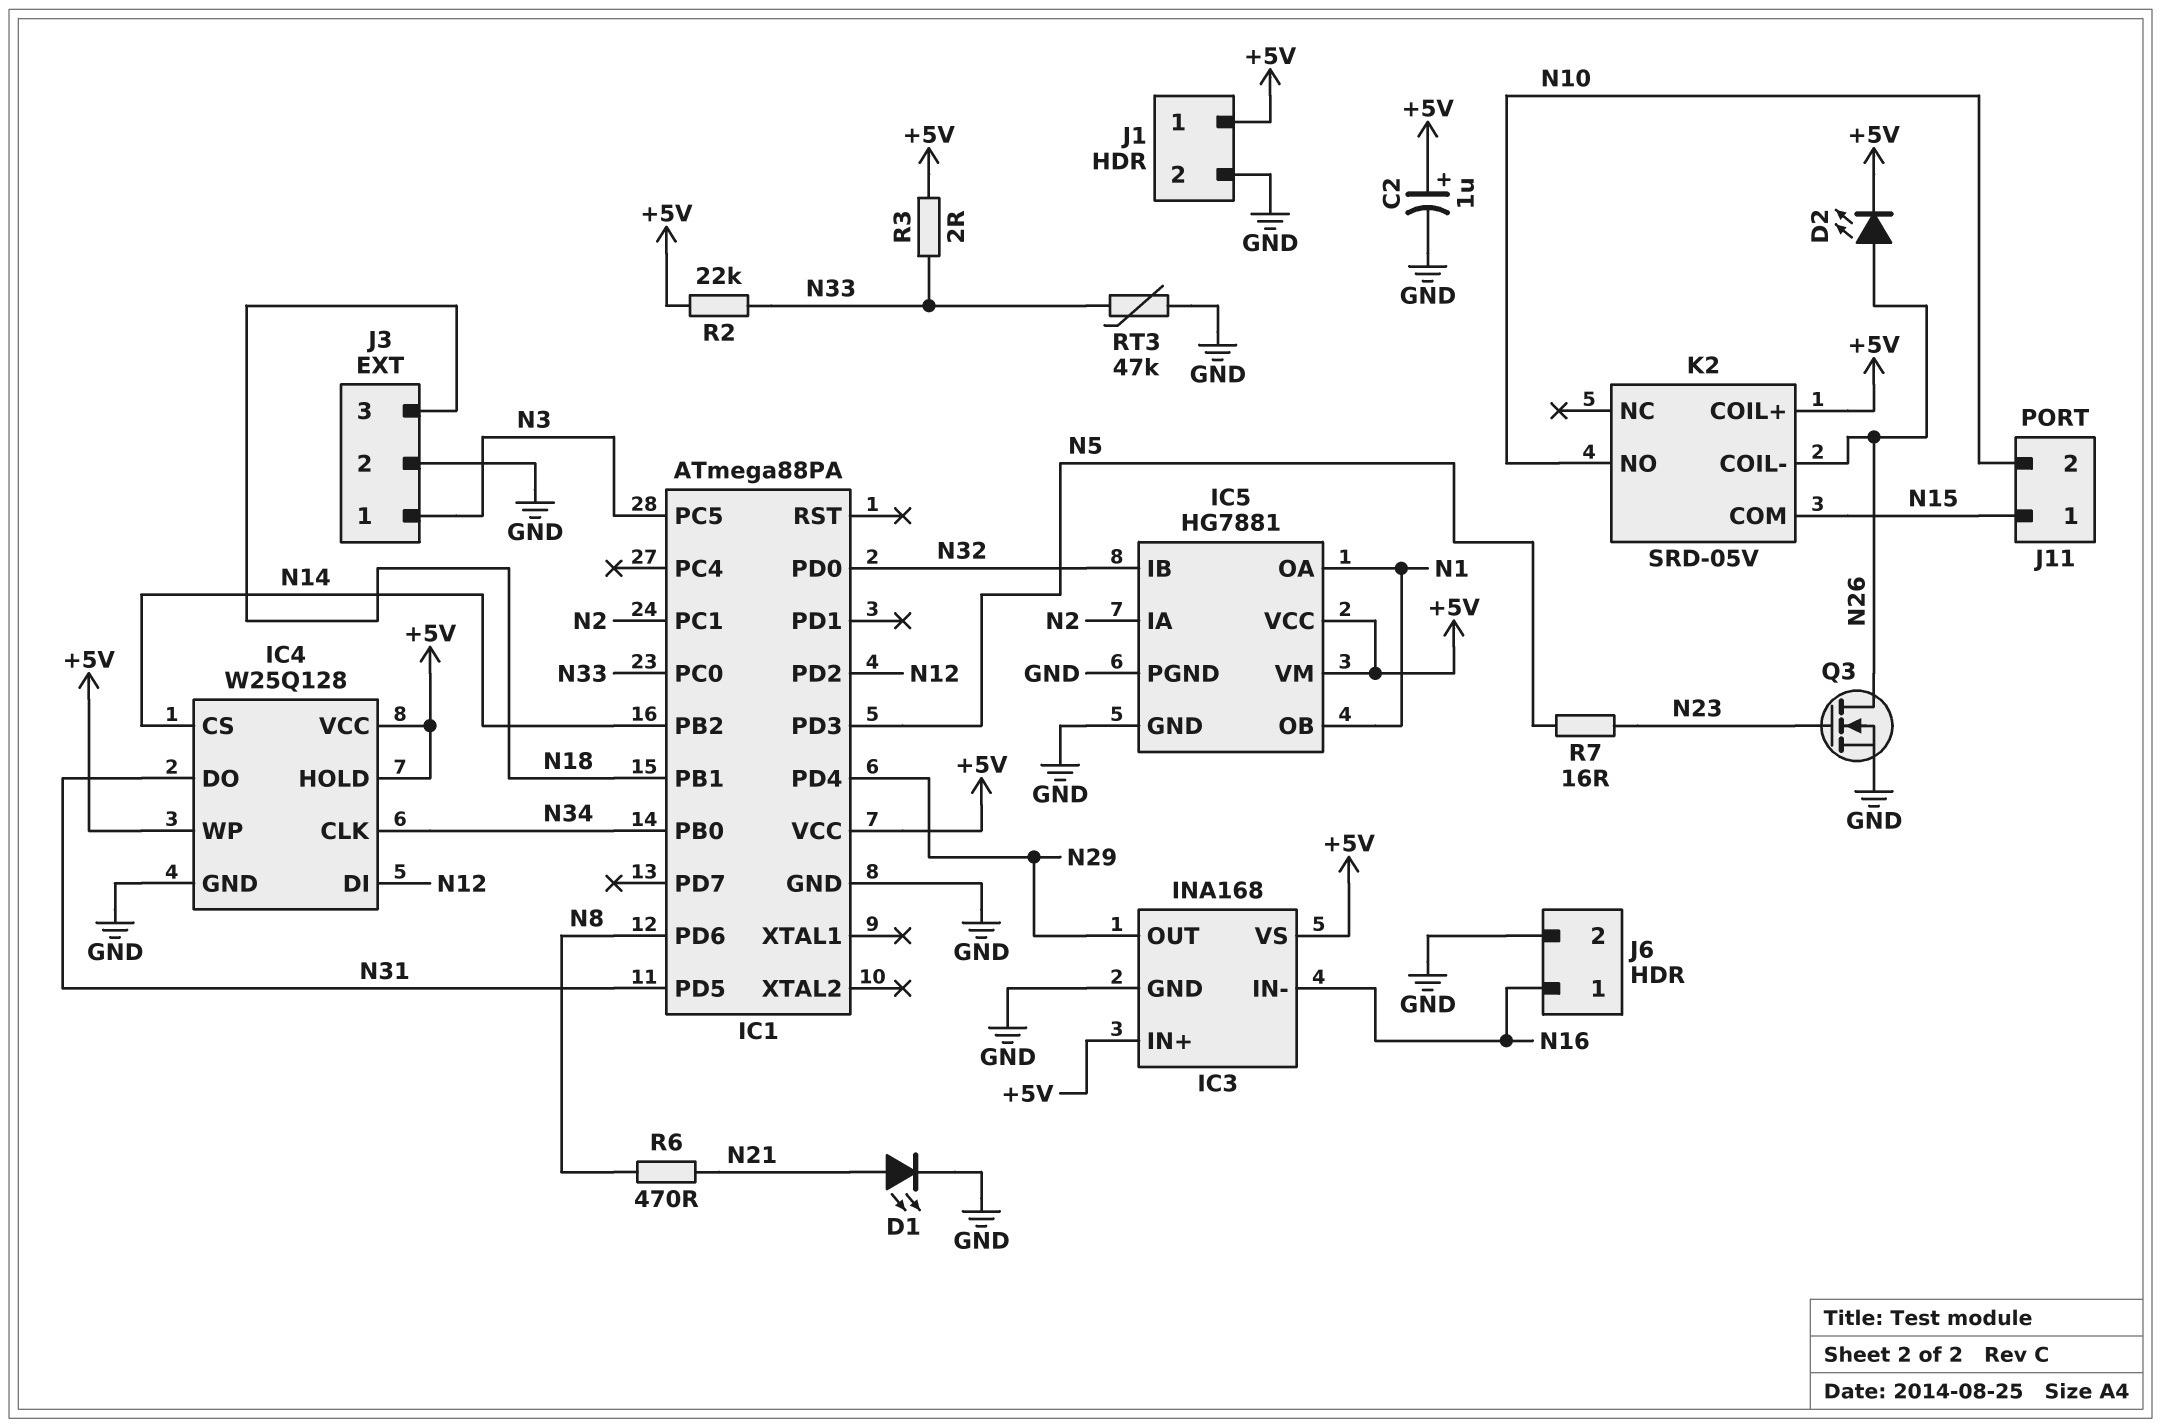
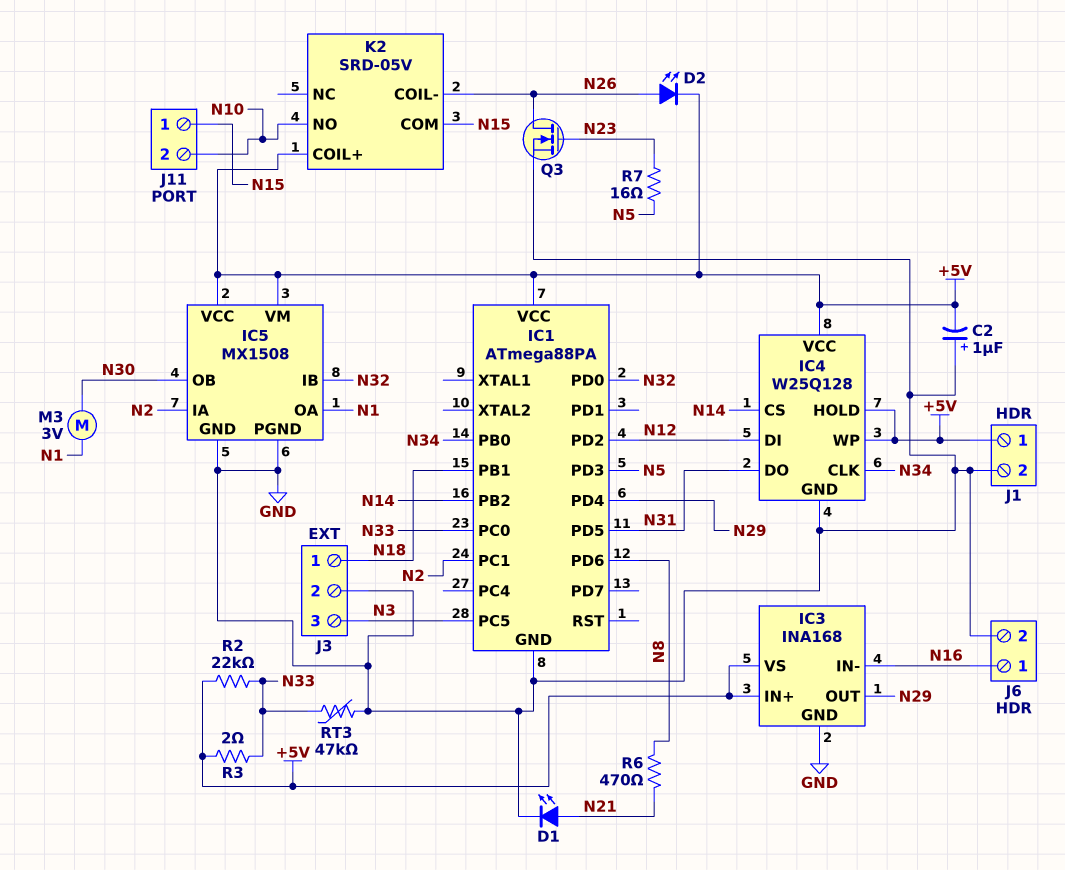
C2: 1uF (plus +5V, minus GND) -> 1uF (plus GND, minus +5V)
IC5: HG7881 -> MX1508
IC5 pin OB: N1 -> N30
J3 pin 1: N3 -> N18
J3 pin 3: N18 -> N3
M3: none -> motor 3V (N1, N30)

